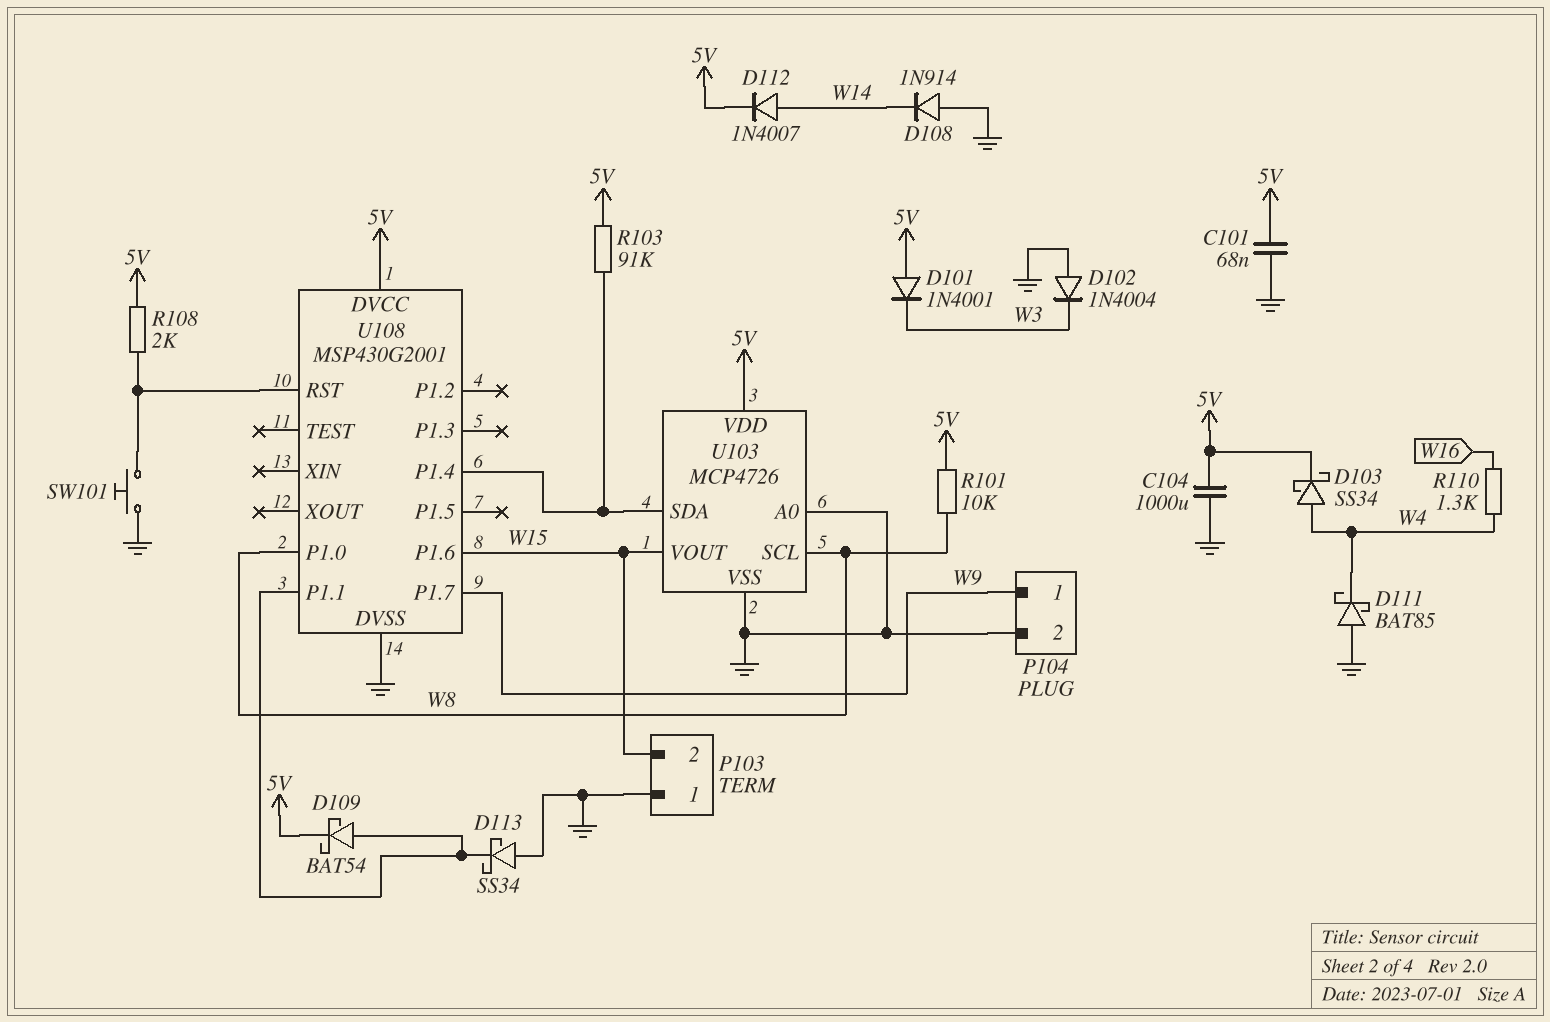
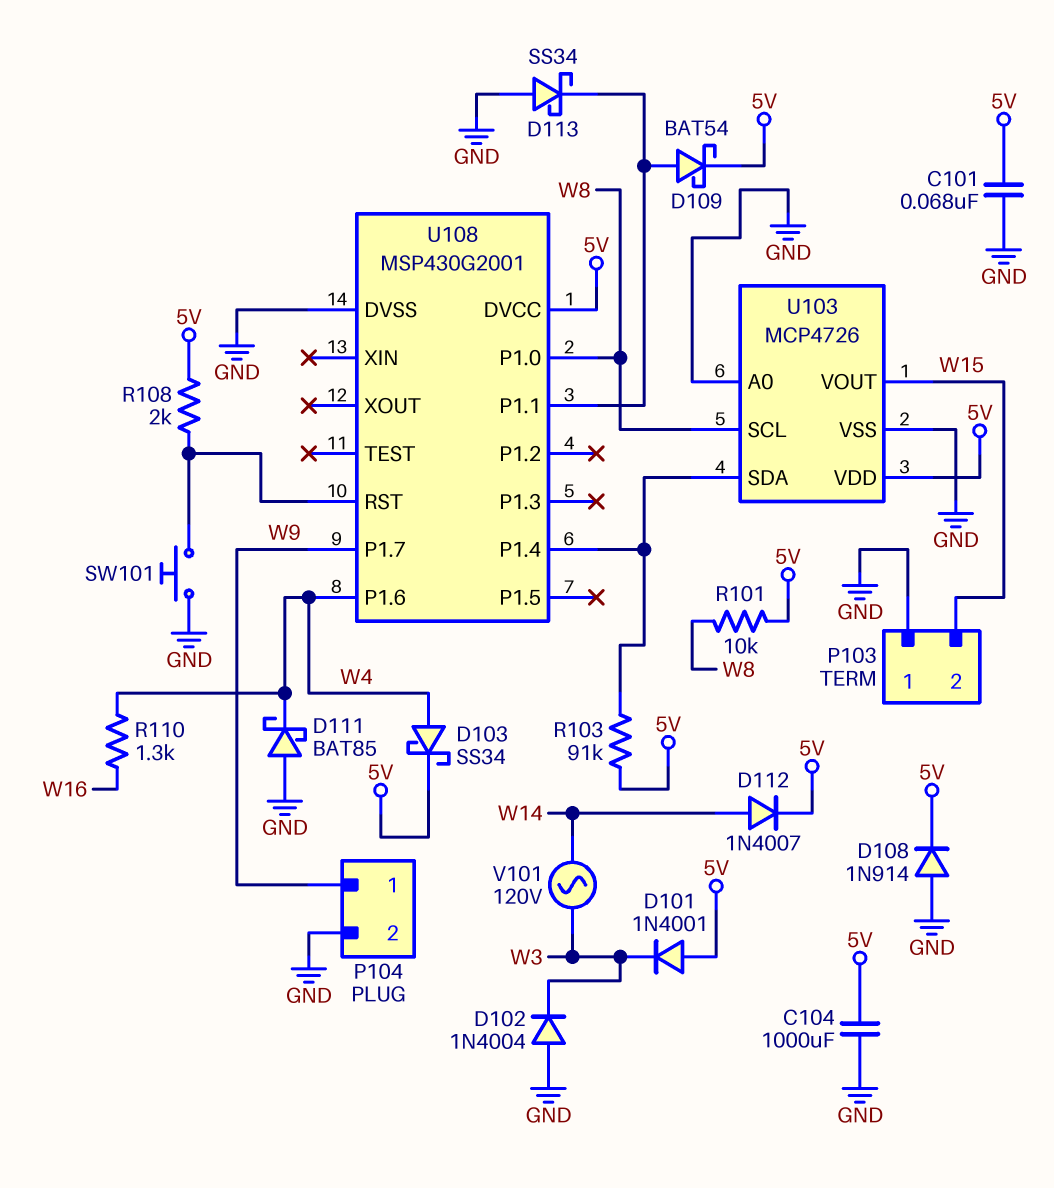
D108: diode 1N914 (A GND, K W14) -> diode 1N914 (A GND, K 5V)
U108 pin P1.6: W15 -> W4
V101: none -> AC 120V (W3, W14)

